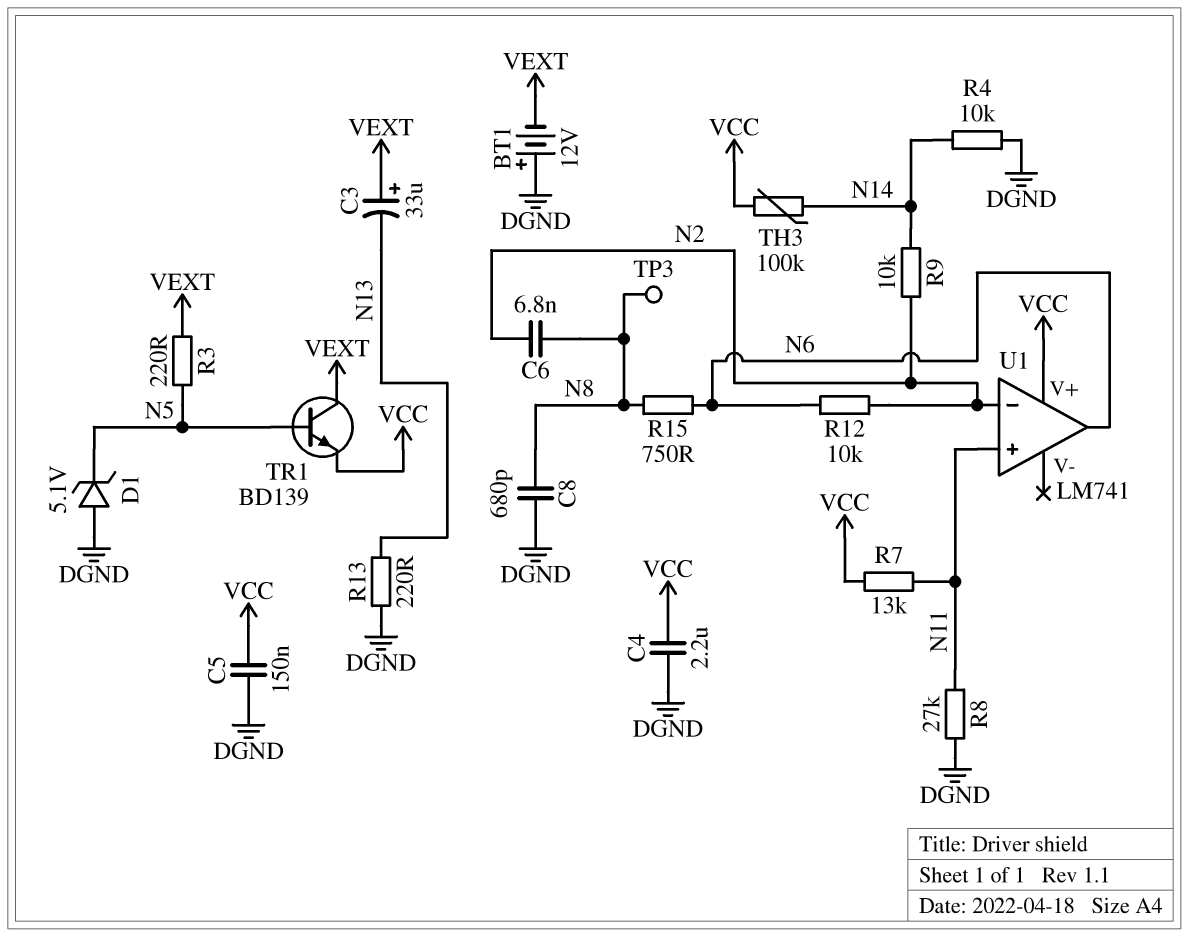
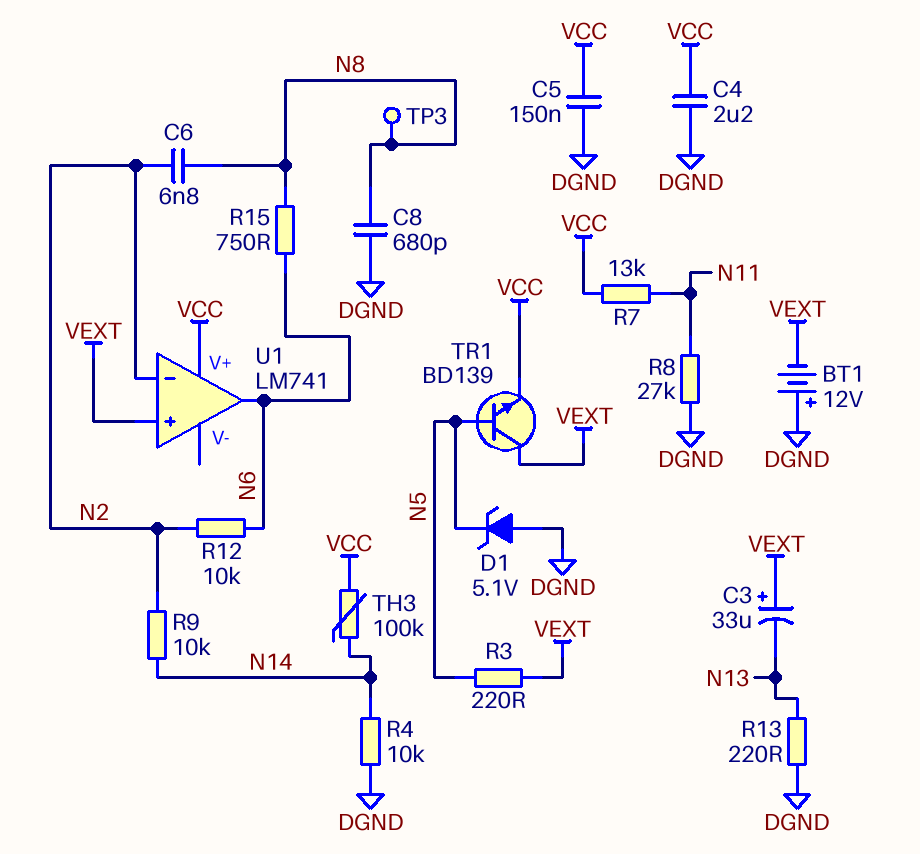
U1 pin in+: N11 -> VEXT

